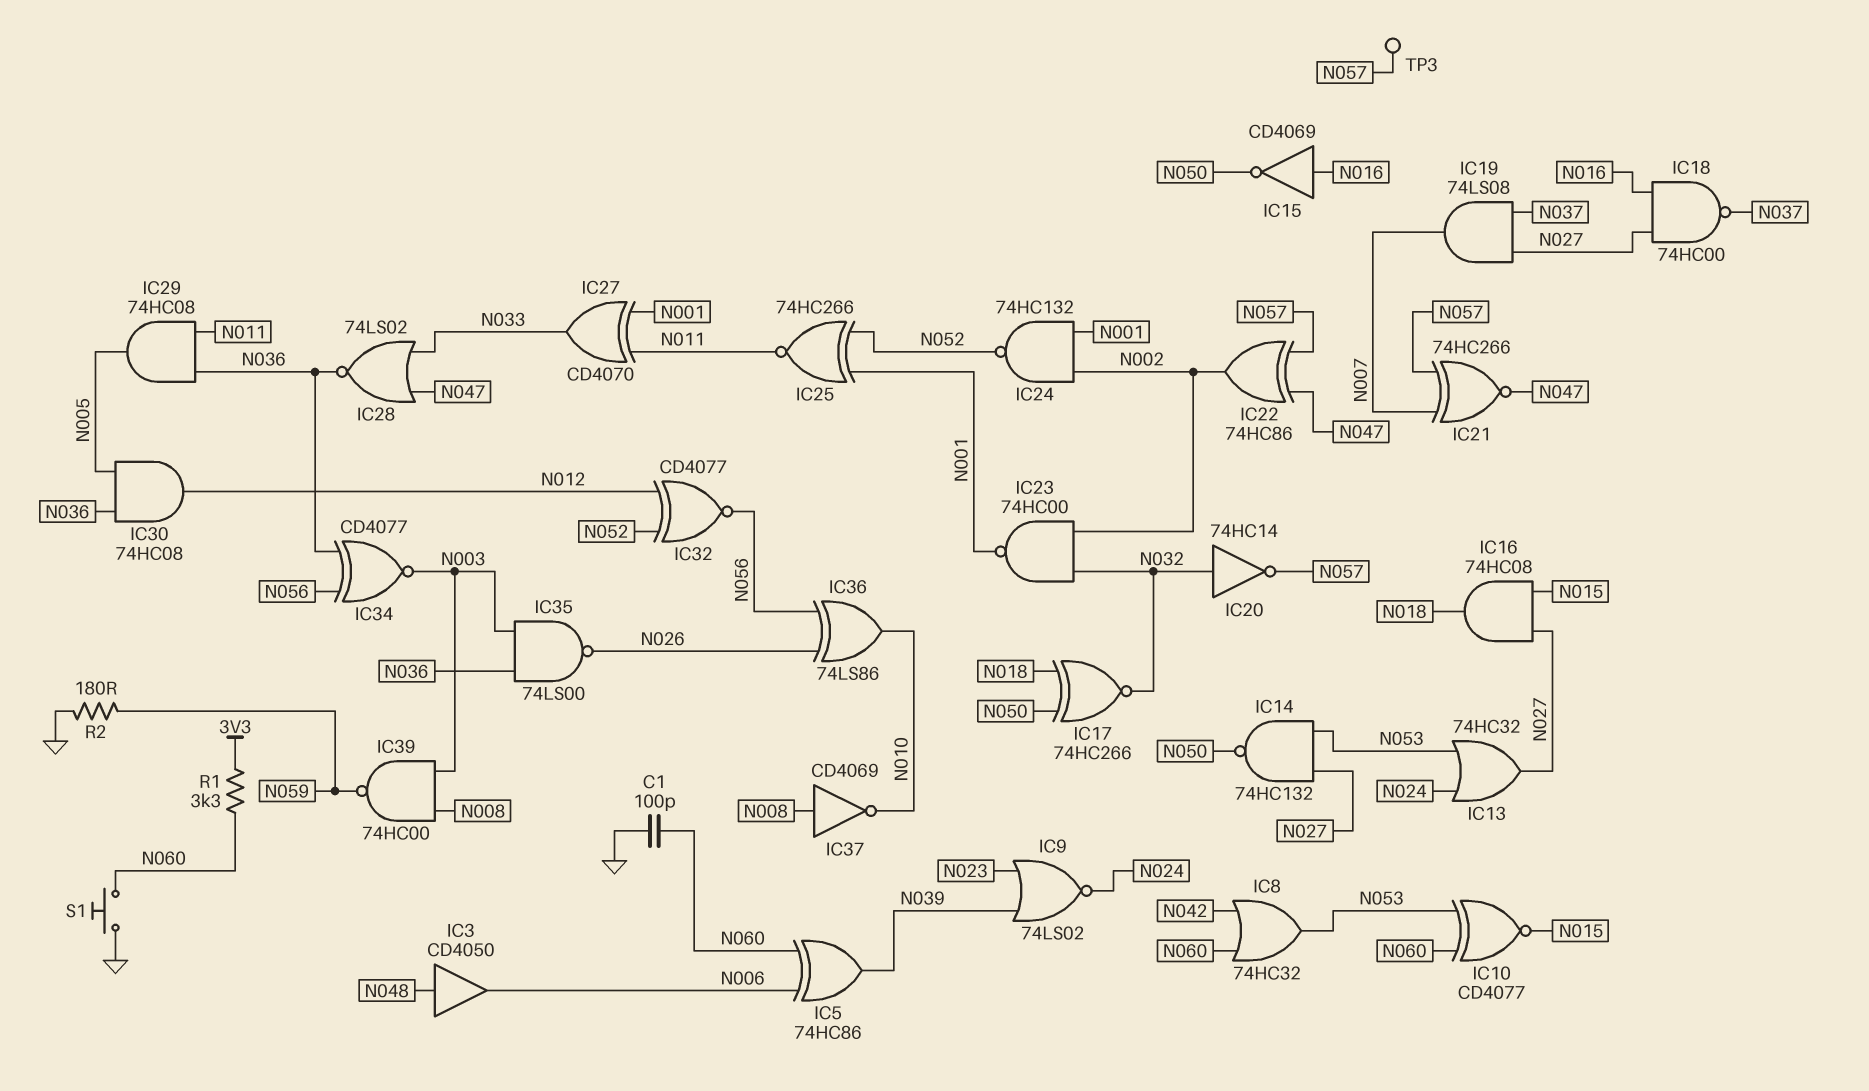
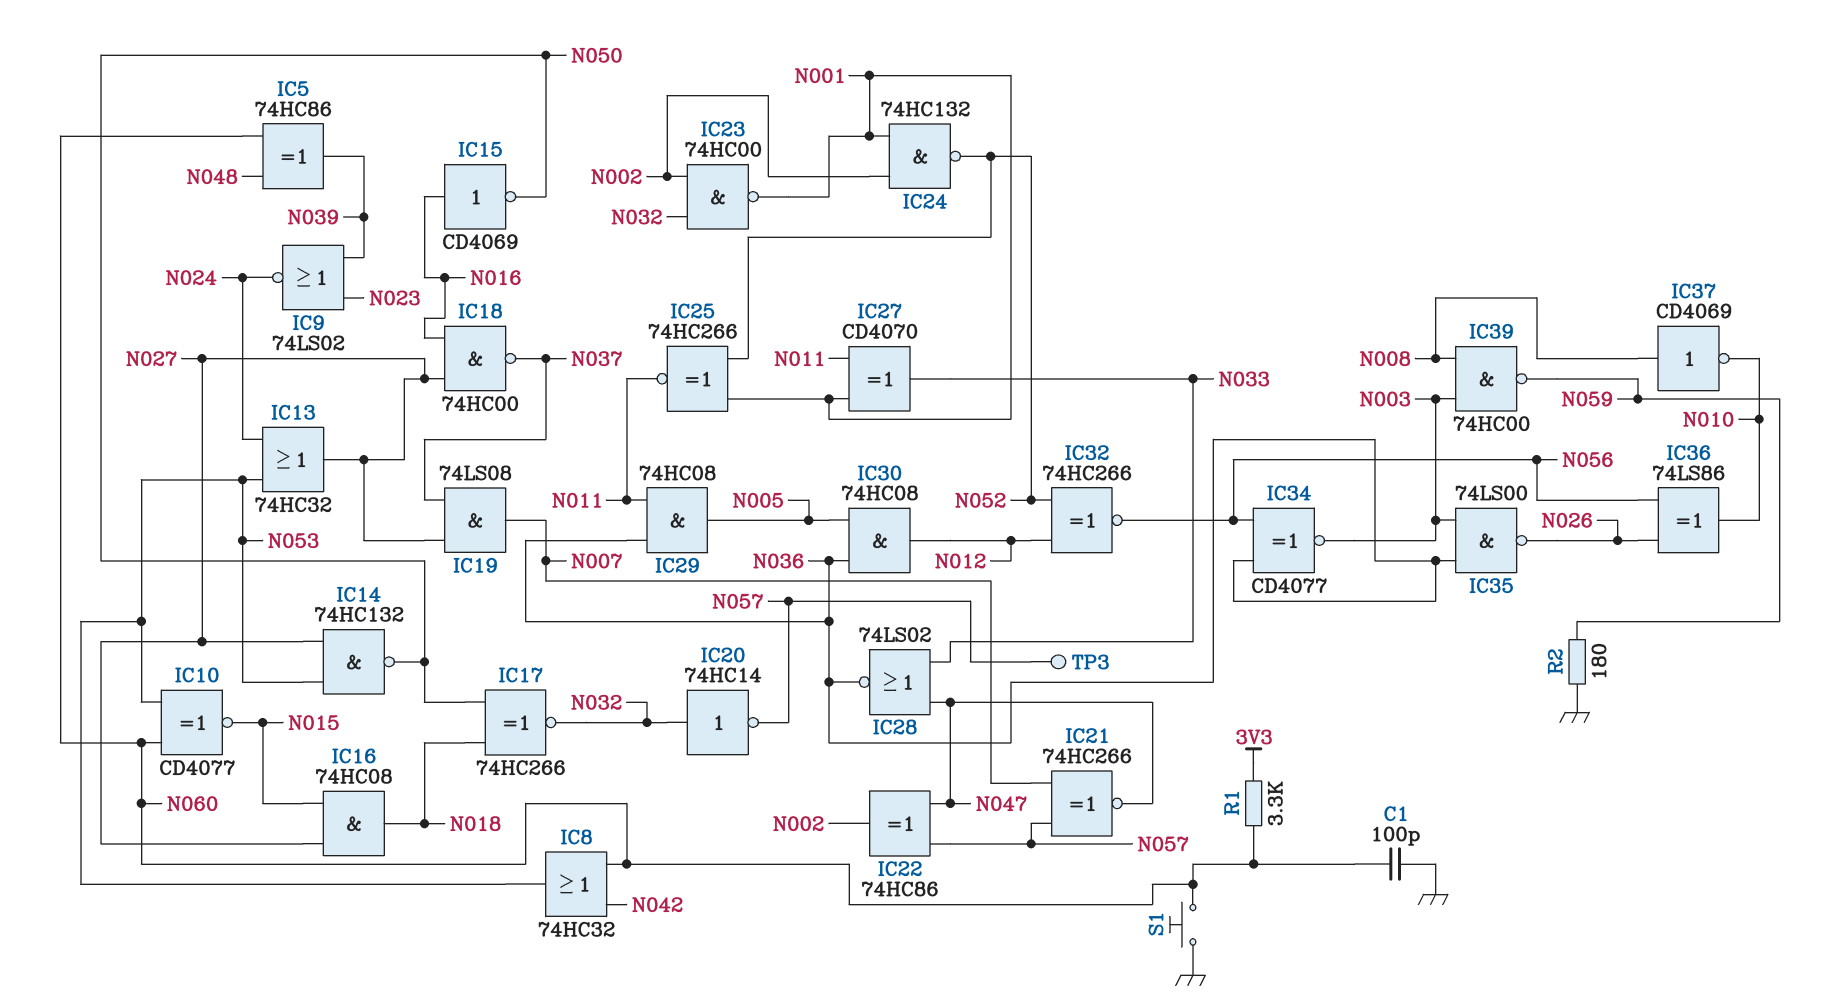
IC3: buffer CD4050 (in N048, out N006) -> none
IC5: XOR 74HC86 (in N006, in N060, out N039) -> XOR 74HC86 (in N048, in N060, out N039)
IC32: XNOR CD4077 (in N012, in N052, out N056) -> XNOR 74HC266 (in N012, in N052, out N056)

